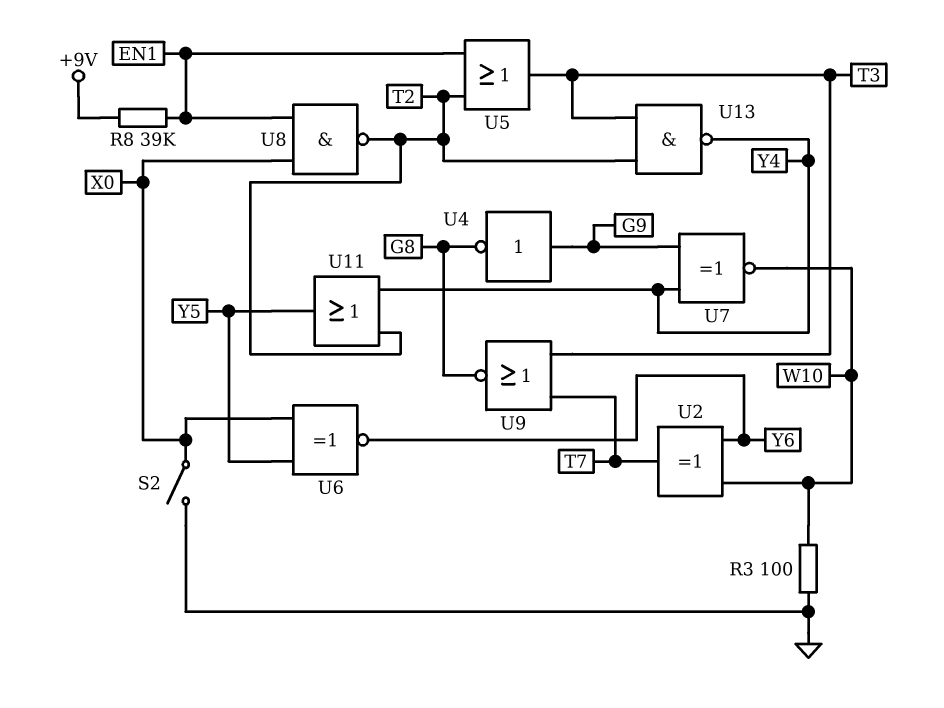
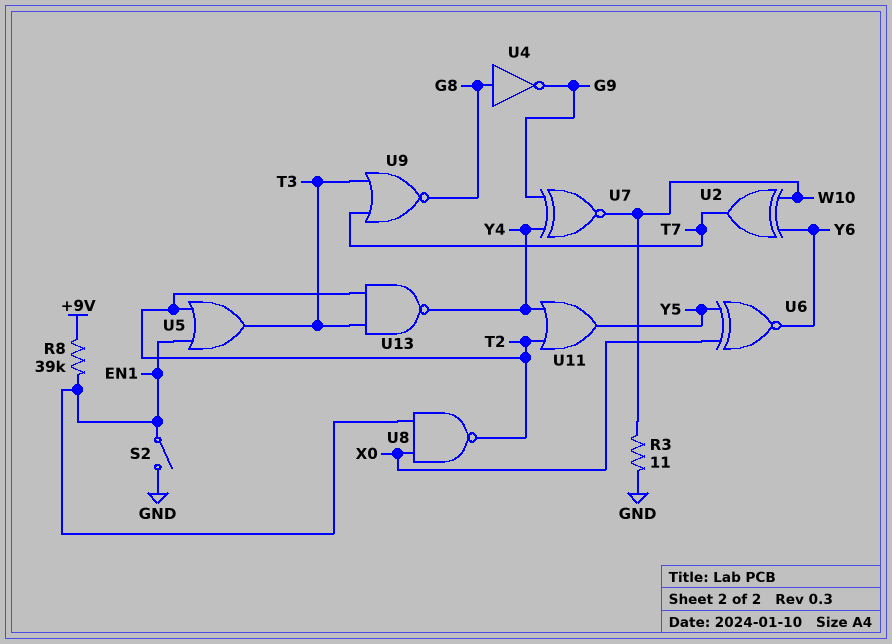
R3: 100 (GND, W10) -> 11 (GND, W10)
S2: switch (GND, X0) -> switch (EN1, GND)
U4: NOT (in G9, out G8) -> NOT (in G8, out G9)

